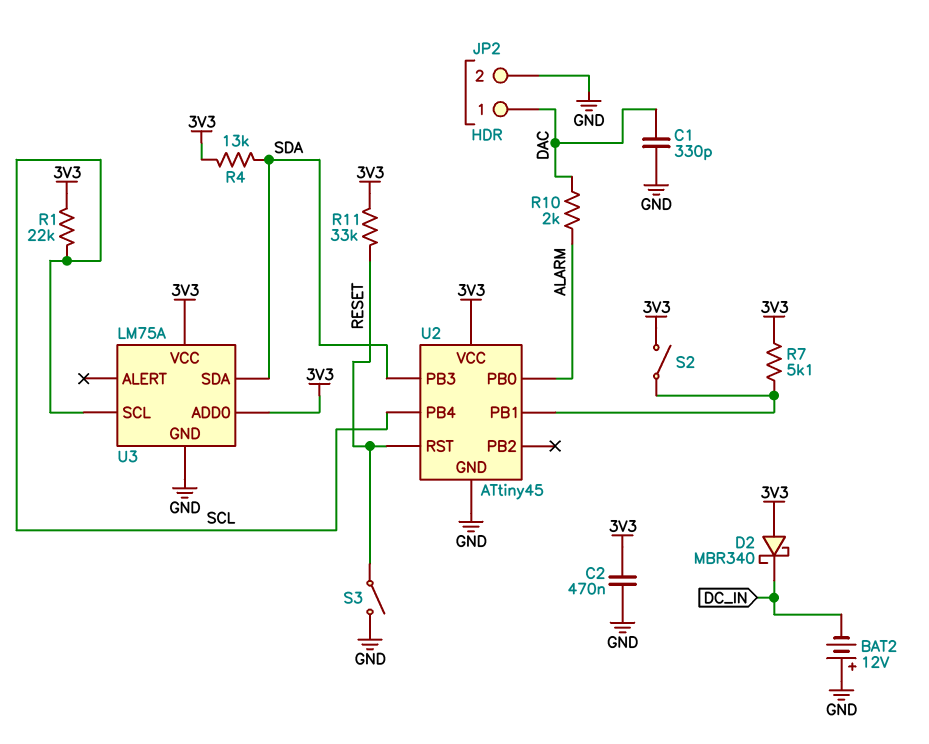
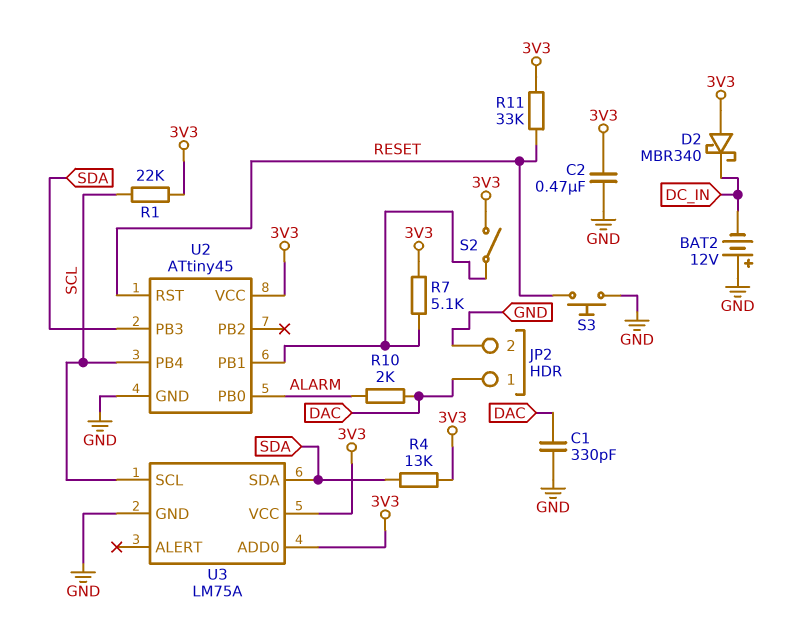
S3: switch (GND, RESET) -> button (GND, RESET)

